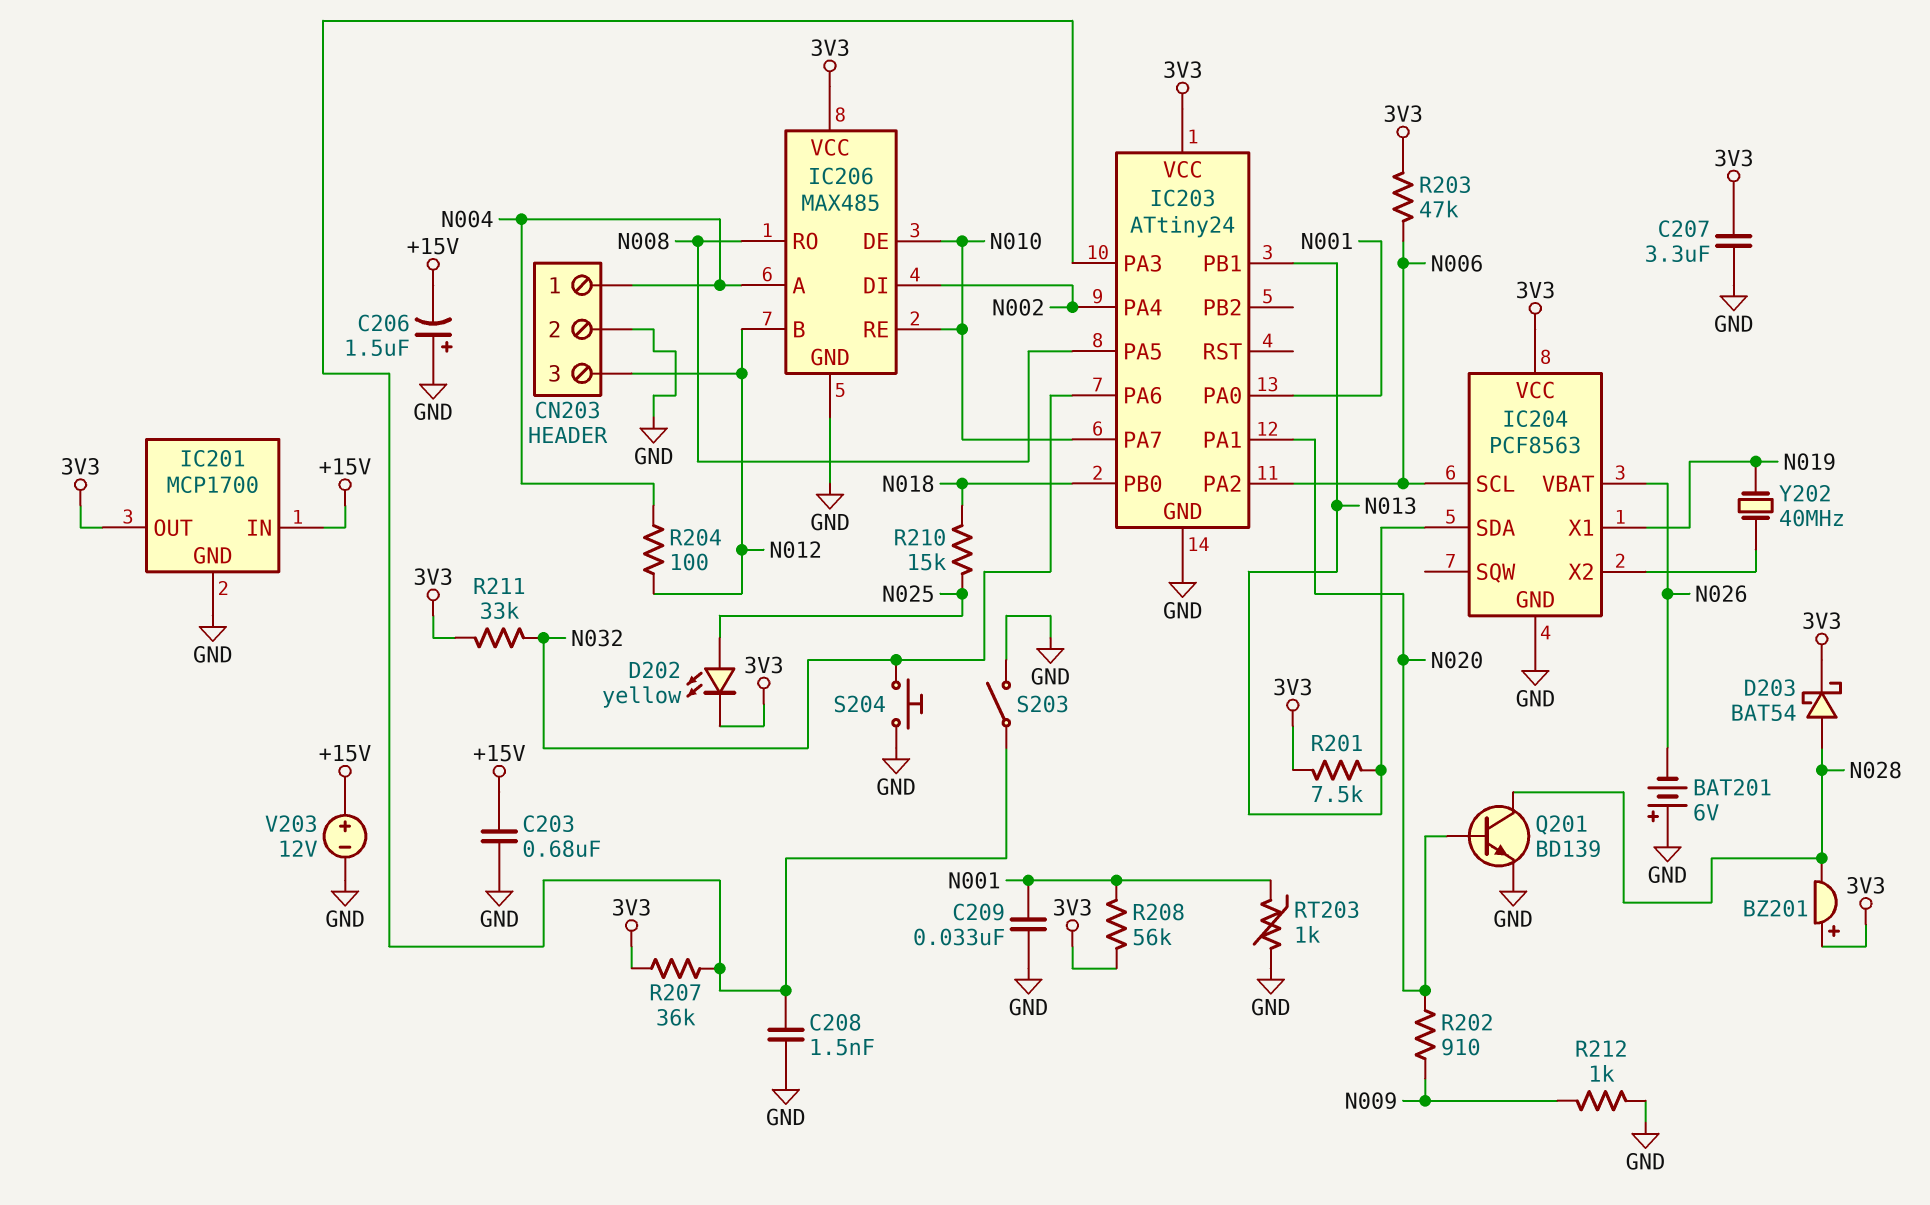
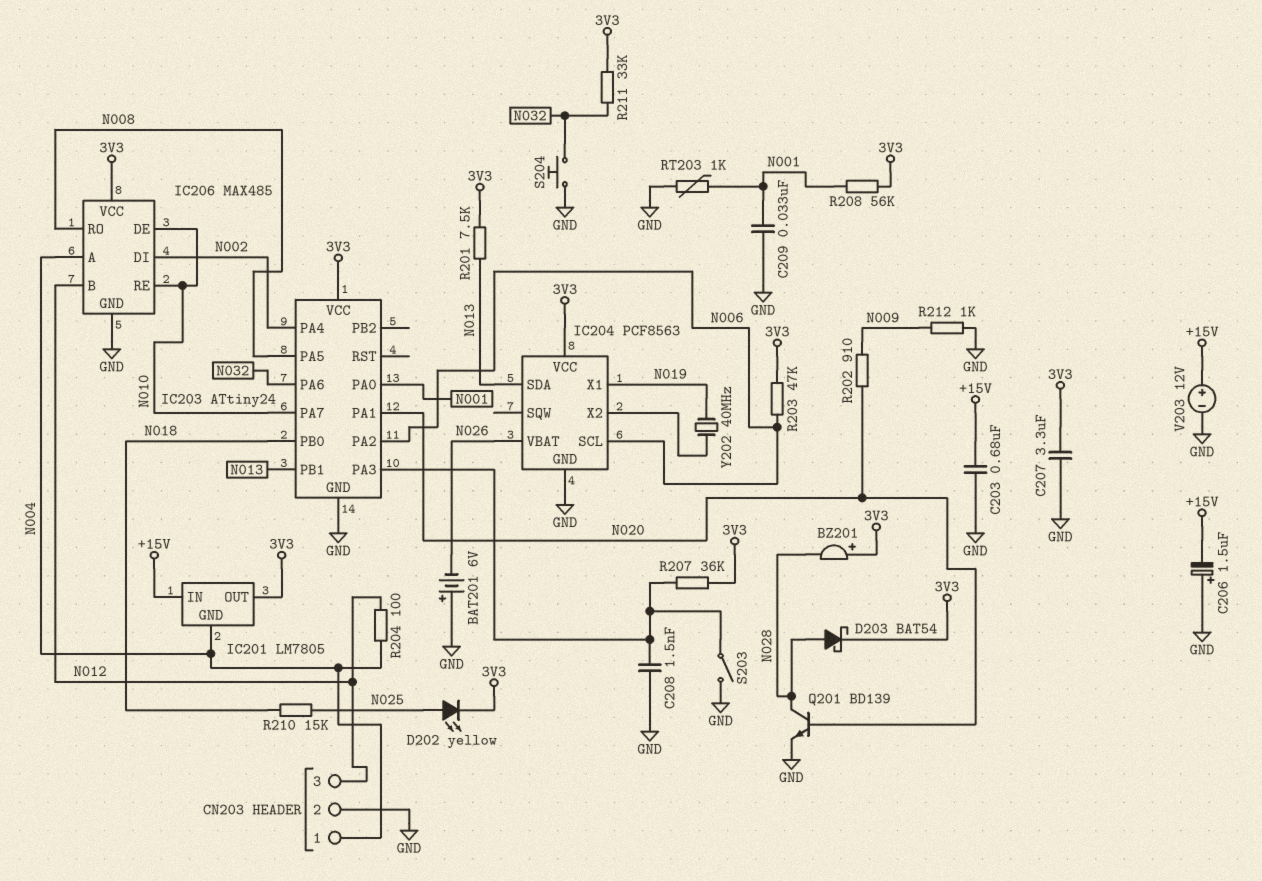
IC201: MCP1700 -> LM7805
IC201 pin GND: GND -> N004

